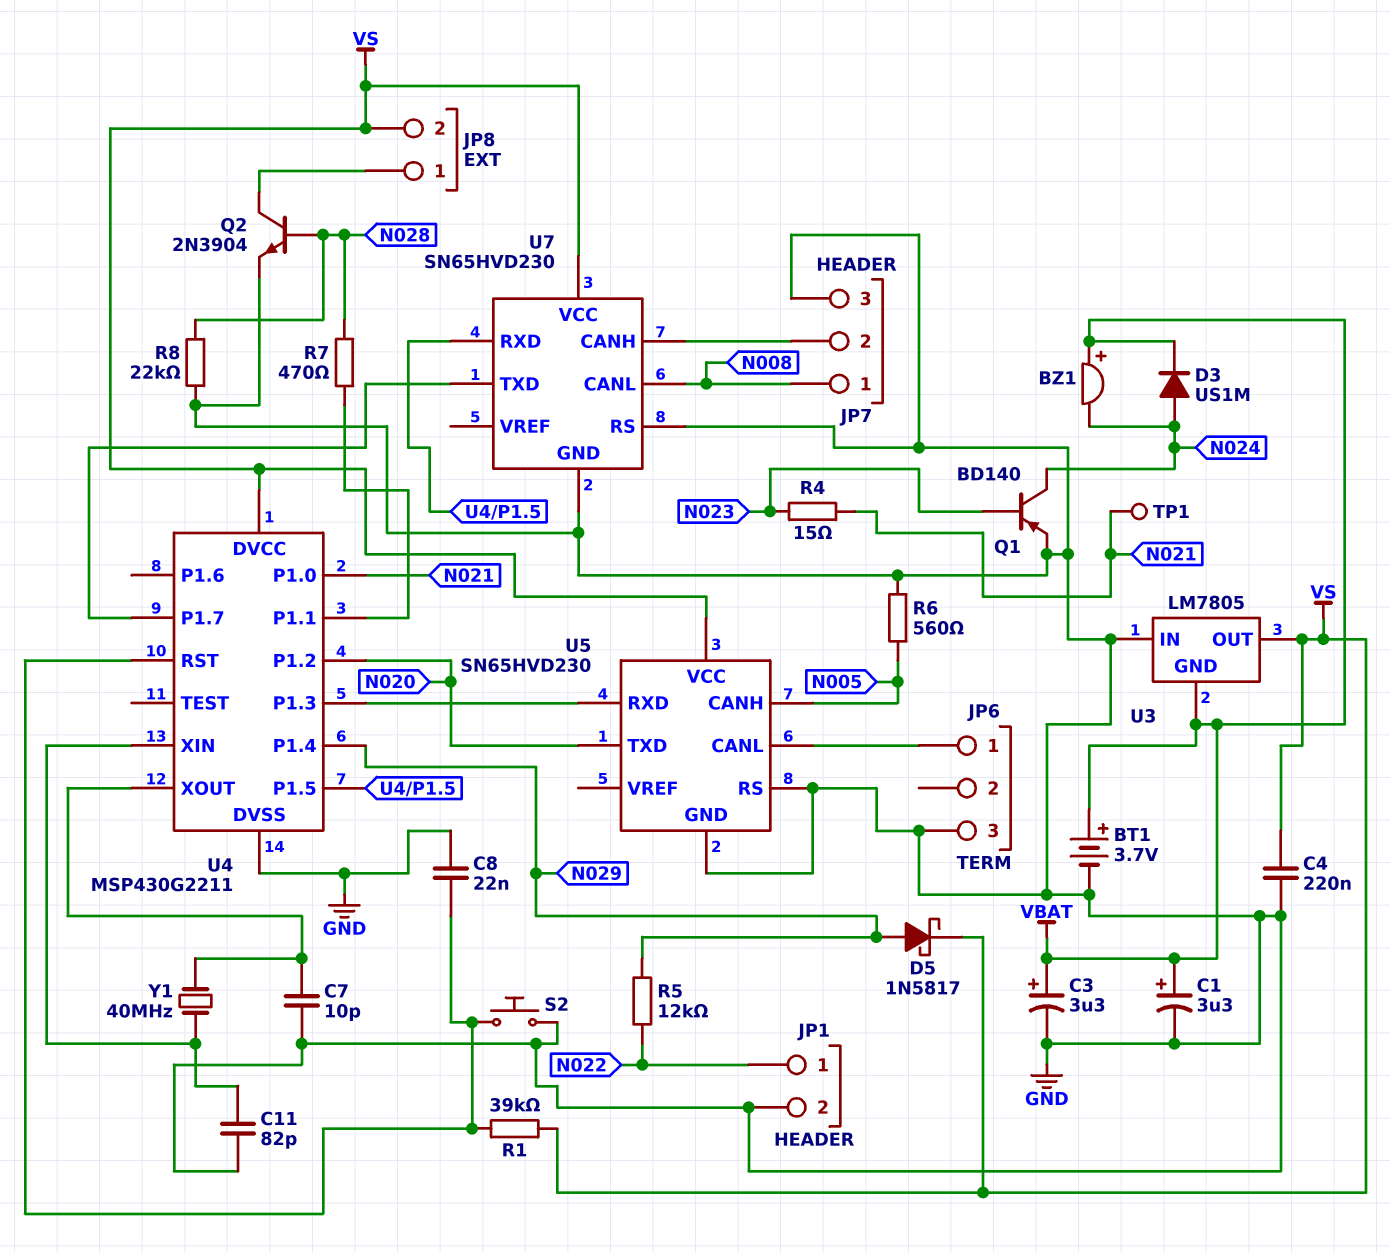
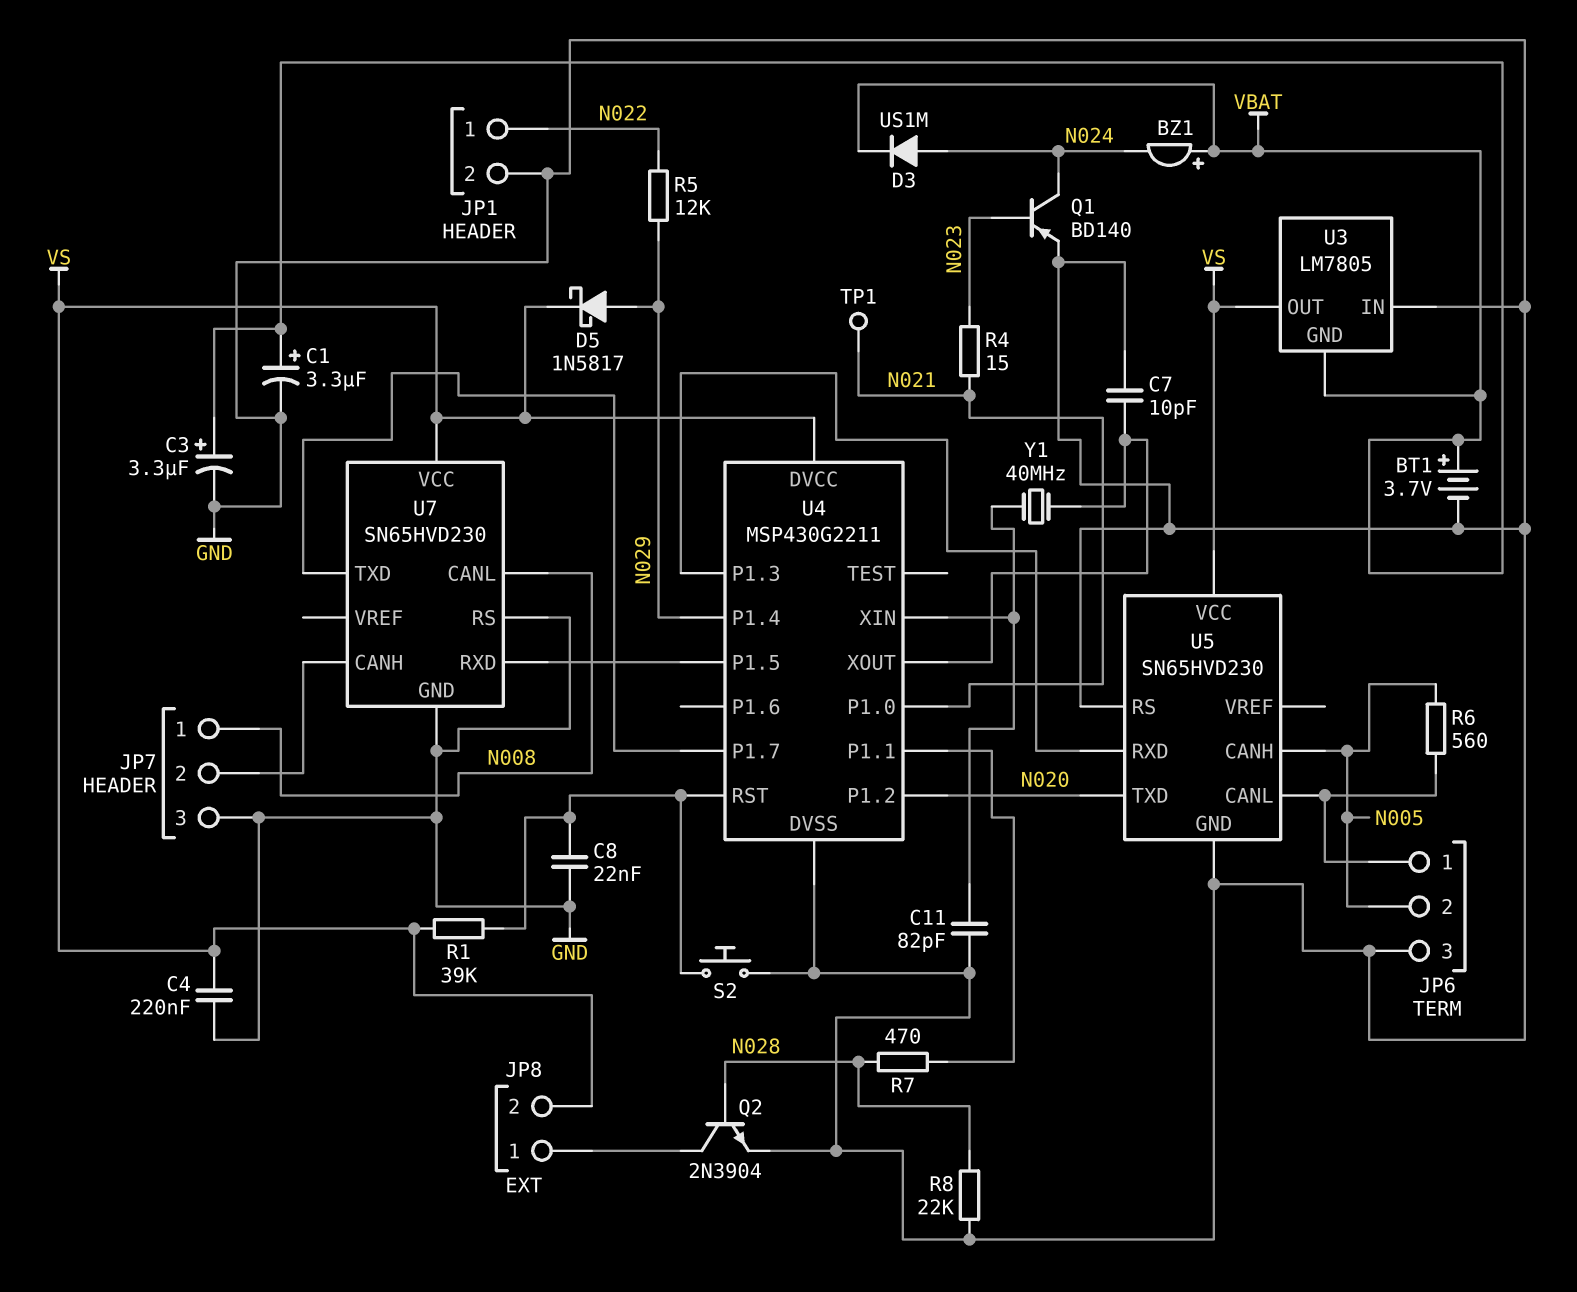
JP6 pin 2: none -> N005
R6: 560 (GND, N005) -> 560 (JP6/1, N005)

